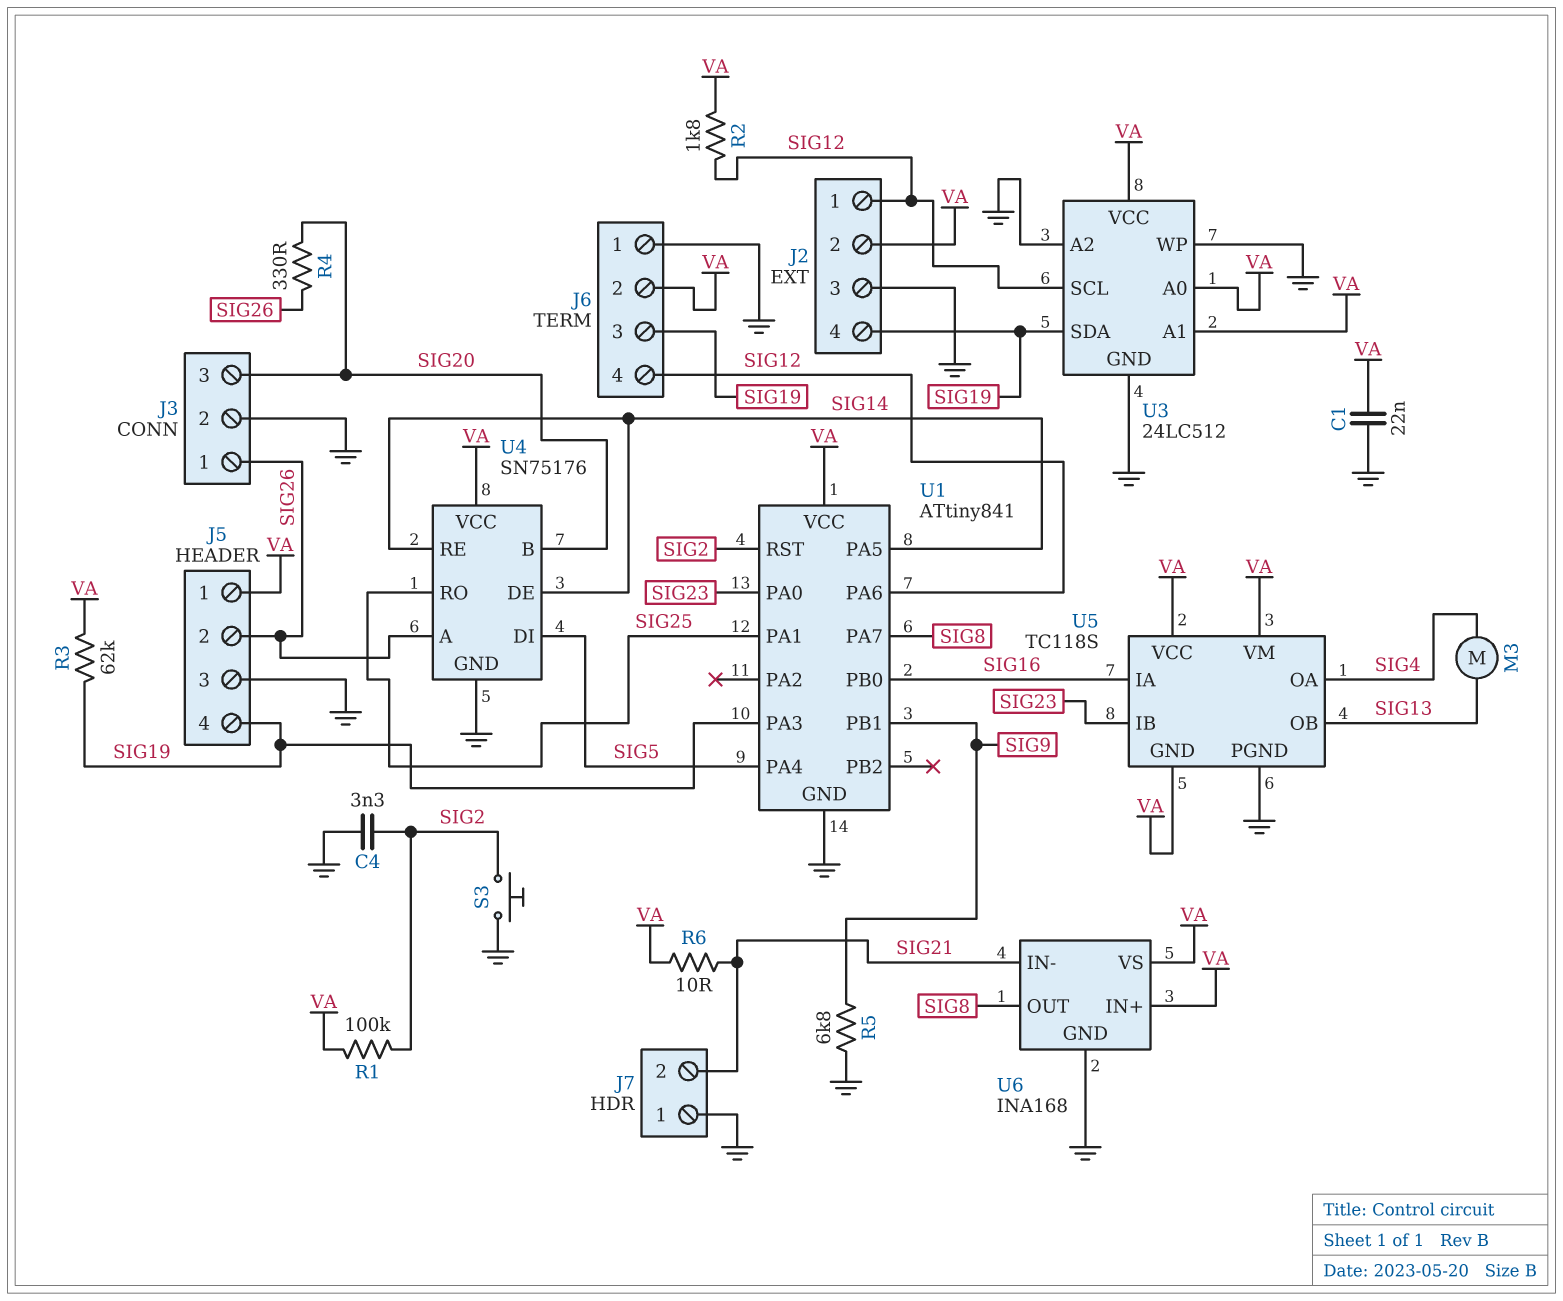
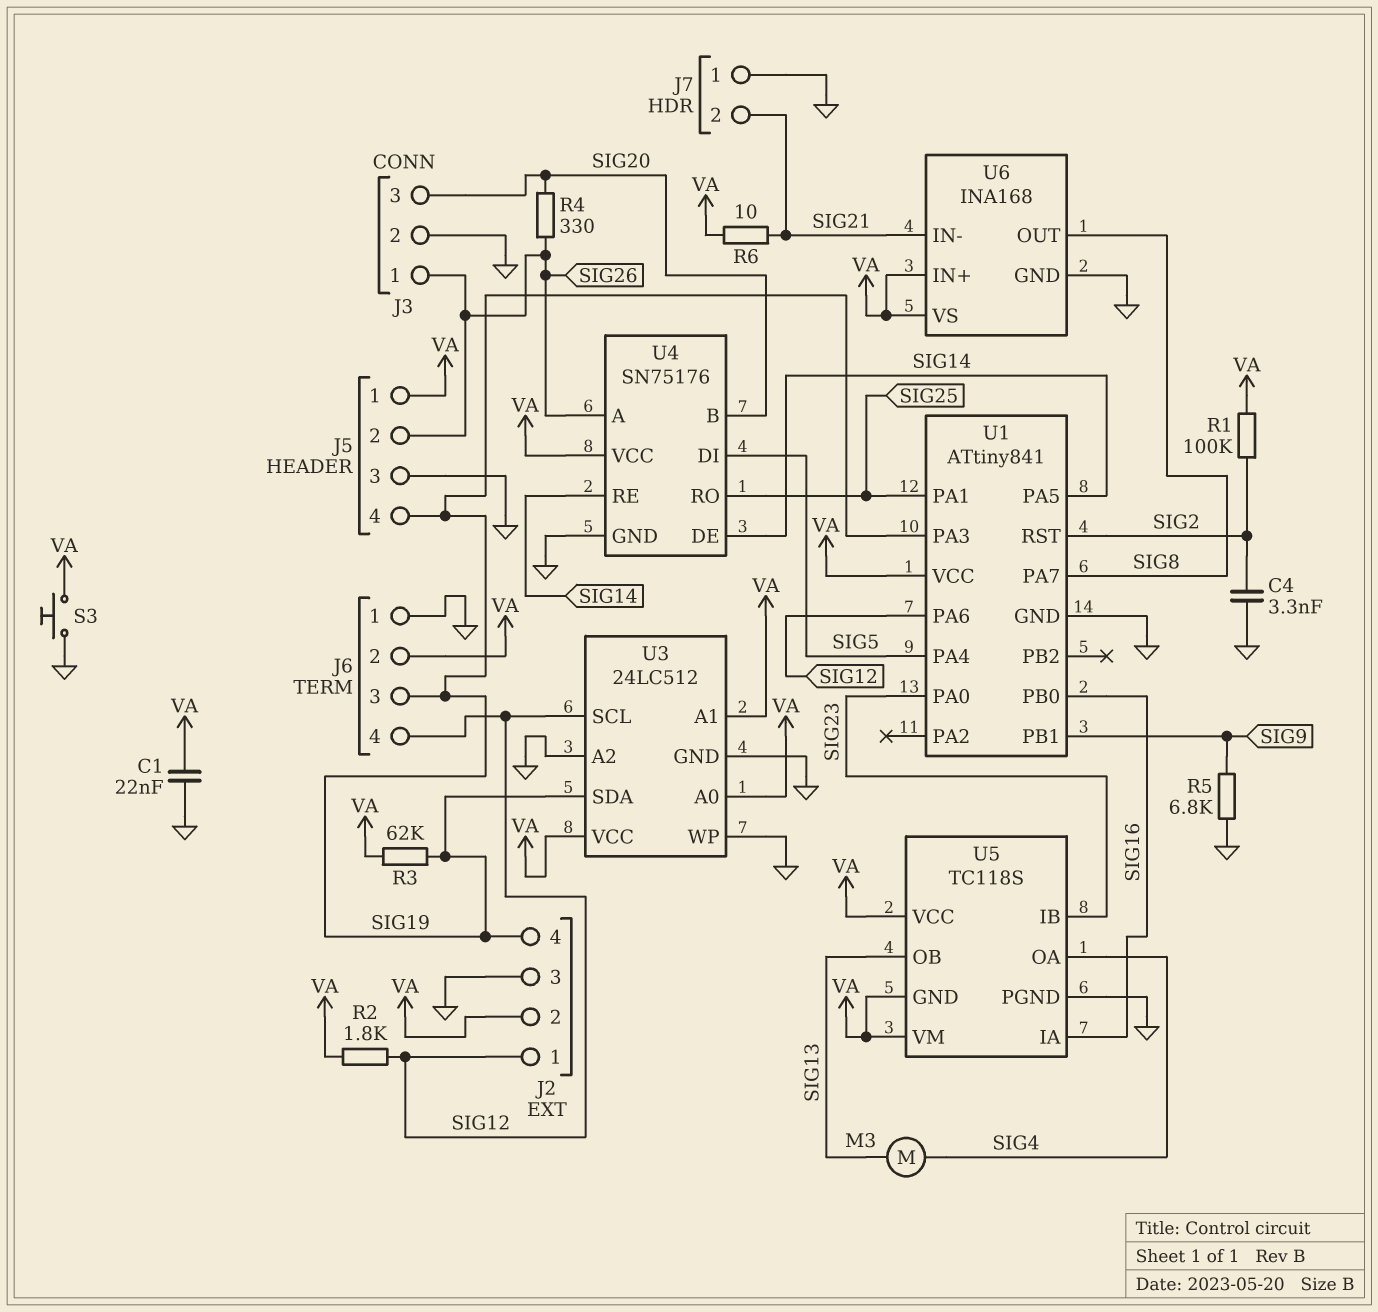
S3: button (GND, SIG2) -> button (GND, VA)

